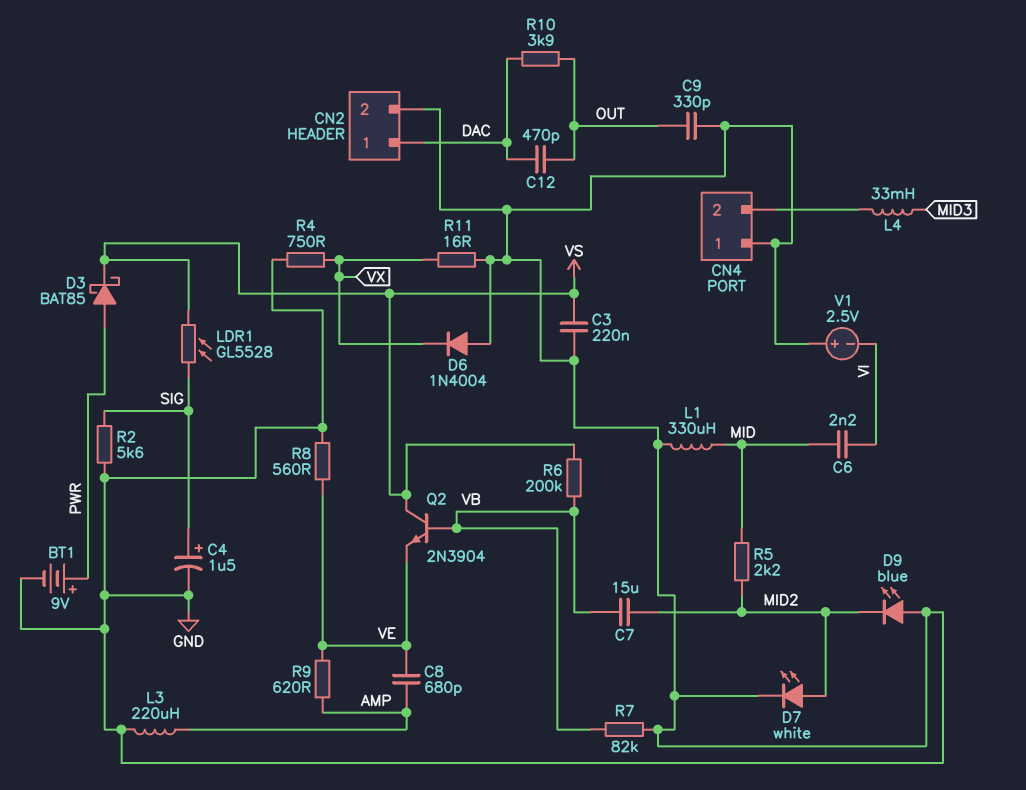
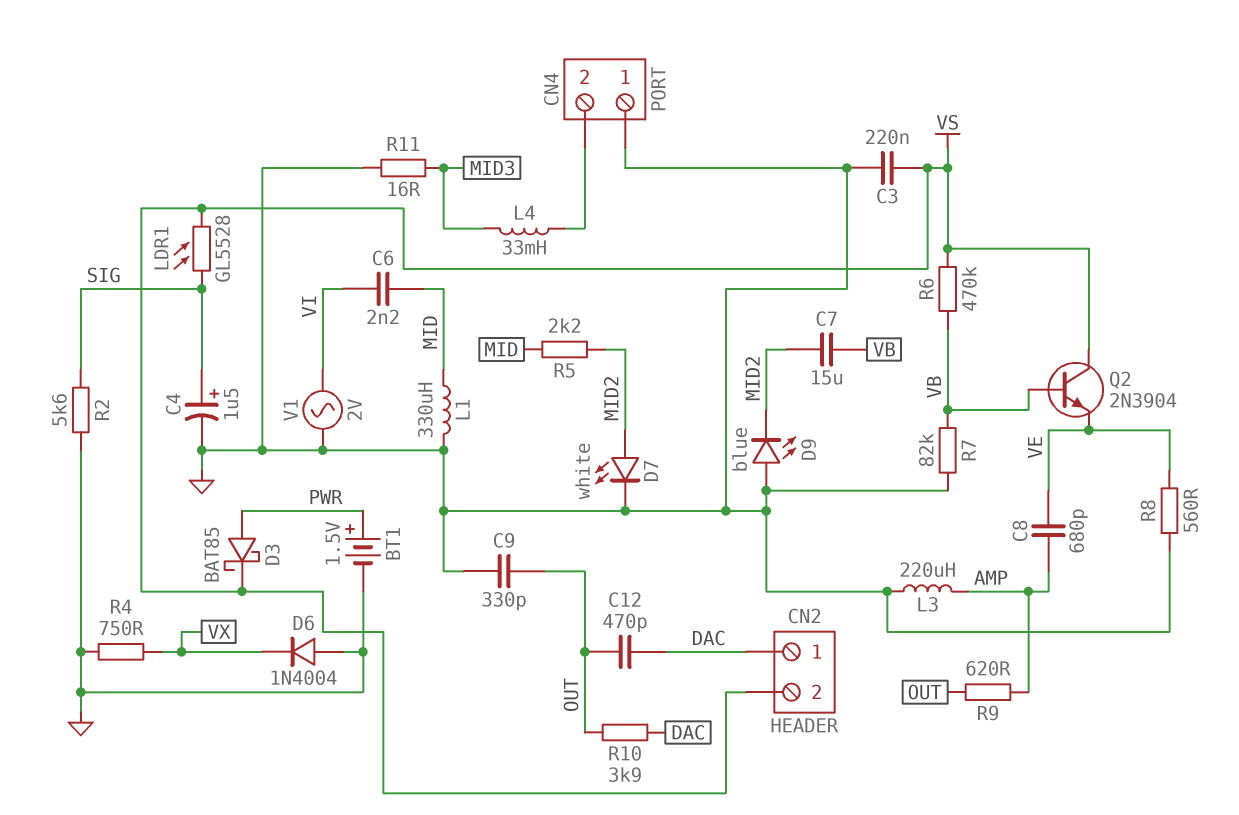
BT1: 9V (plus PWR, minus GND) -> 1.5V (plus PWR, minus GND)
CN2 pin 2: GND -> VS
R6: 200k (VB, VS) -> 470k (VB, VS)
R9: 620 (AMP, VE) -> 620 (AMP, OUT)
R11: 16 (GND, VX) -> 16 (GND, MID3)
V1: 2.5V (plus GND, minus VI) -> AC 2V (GND, VI)

